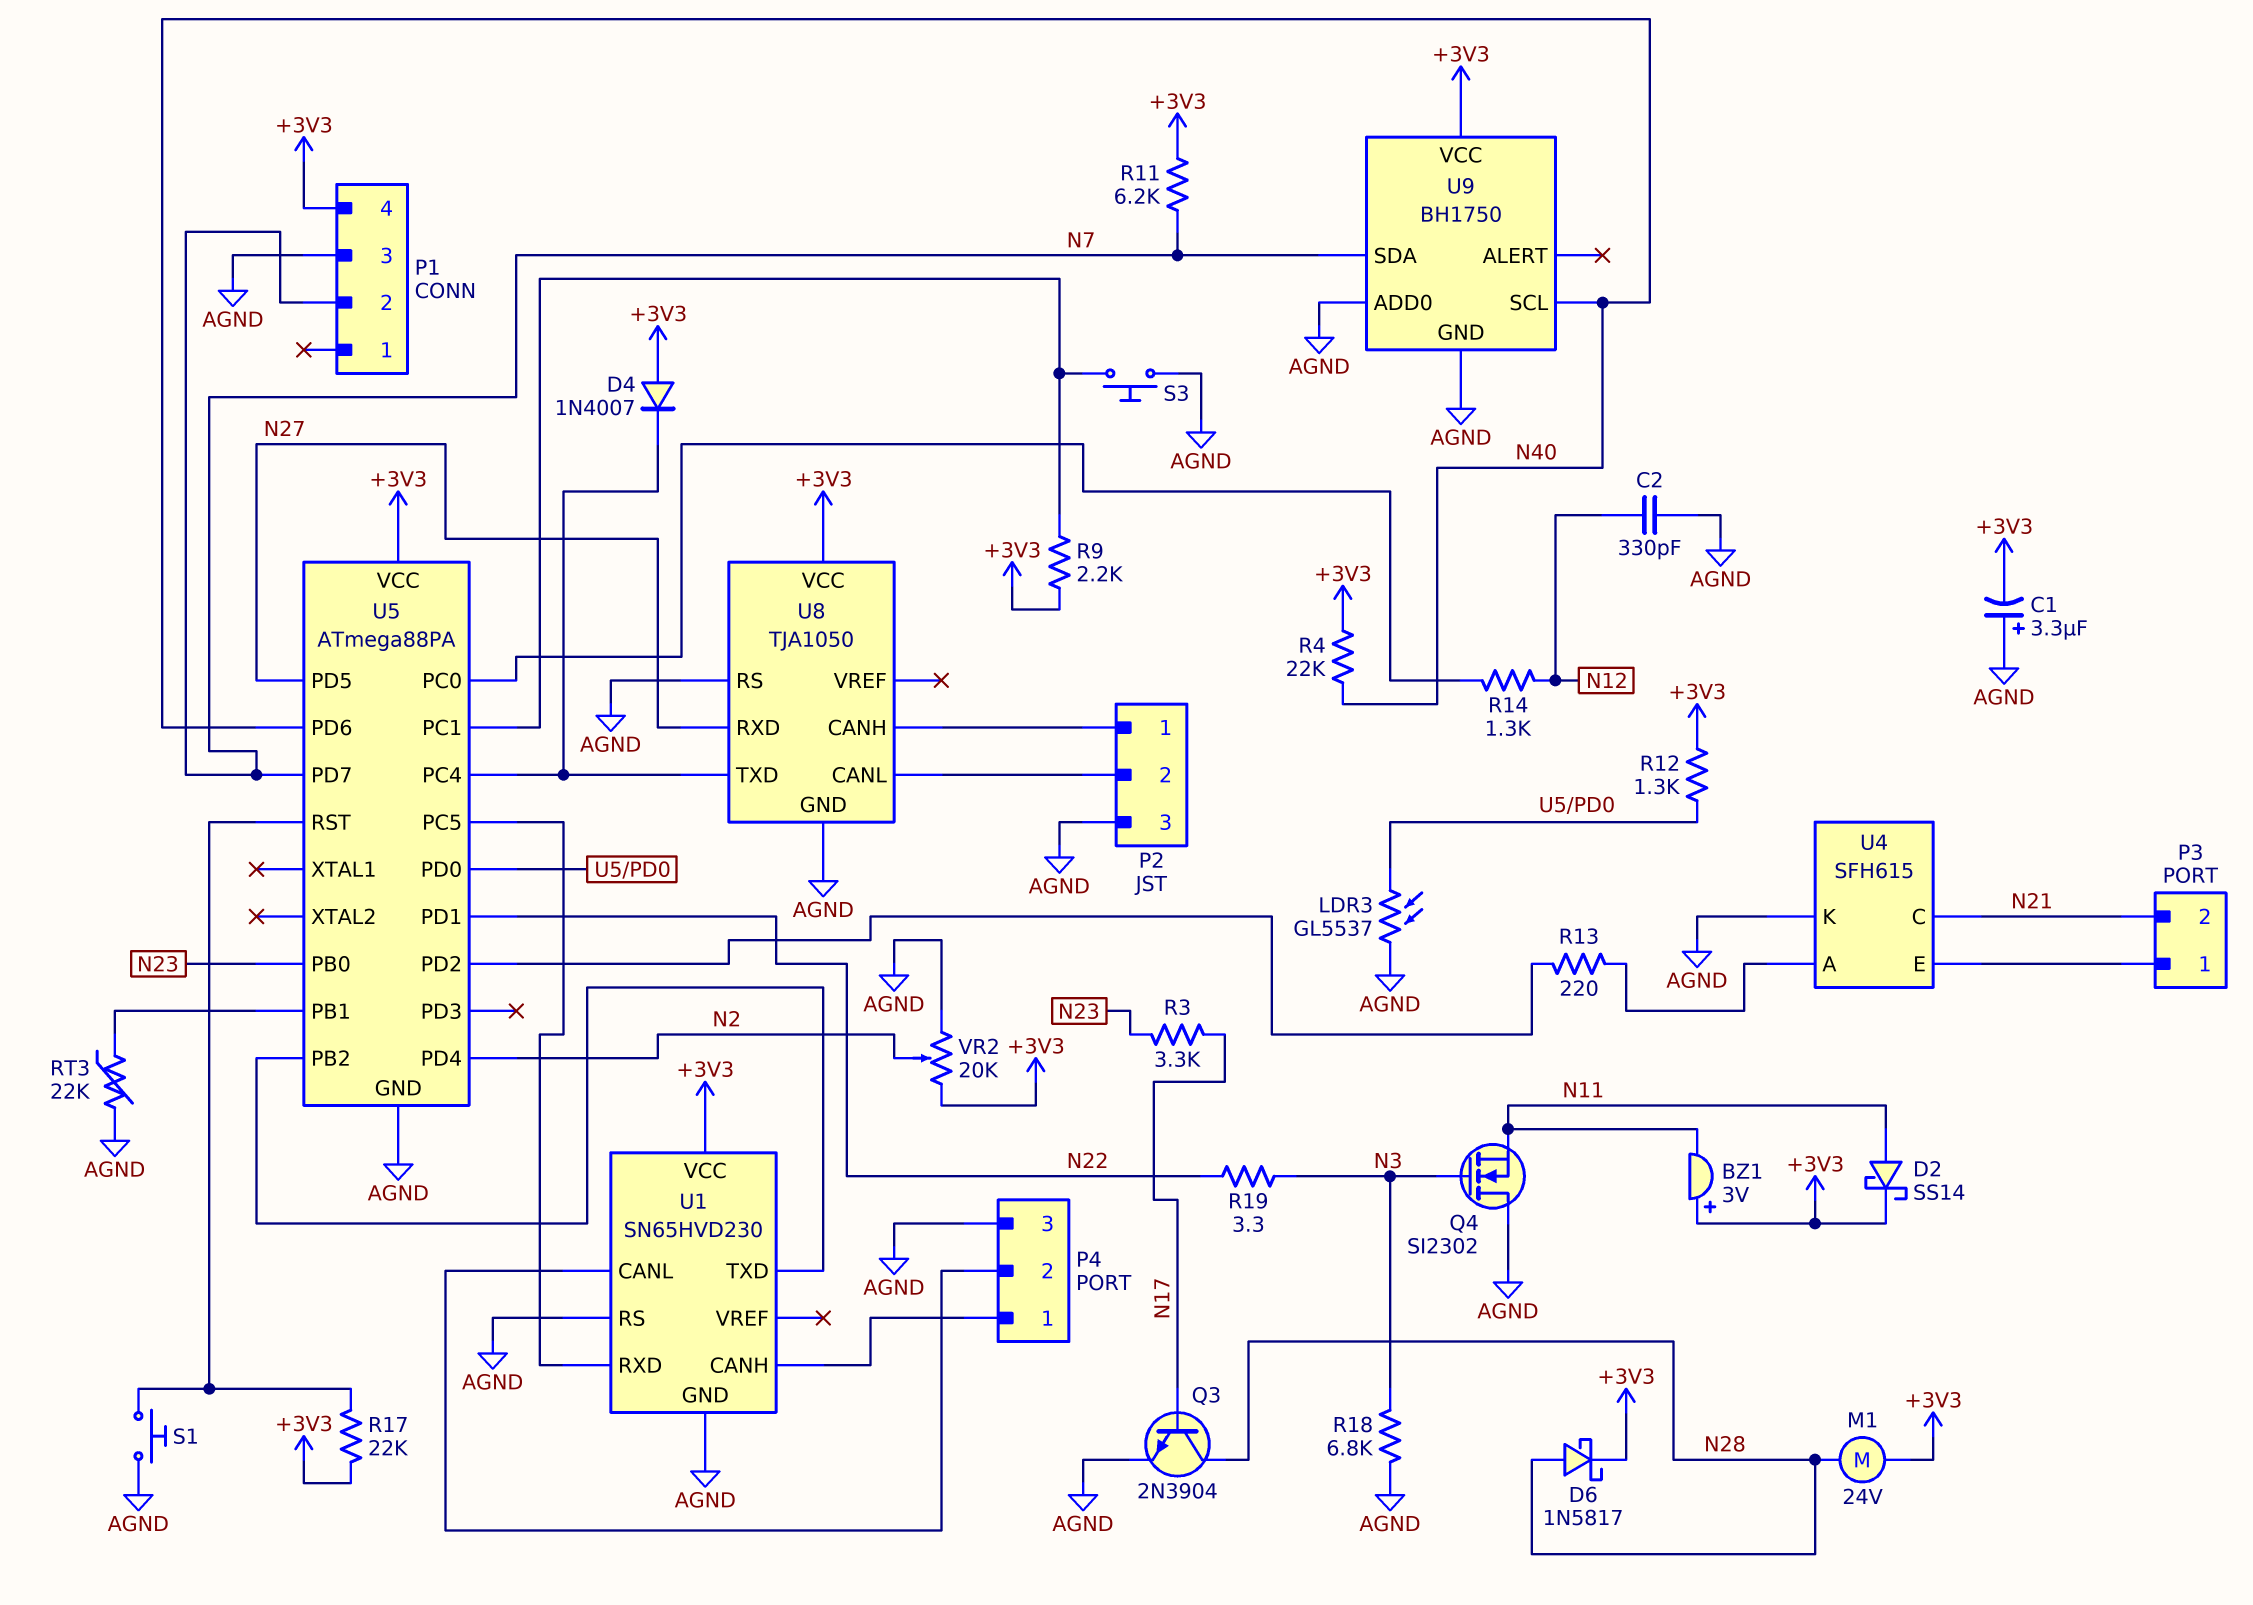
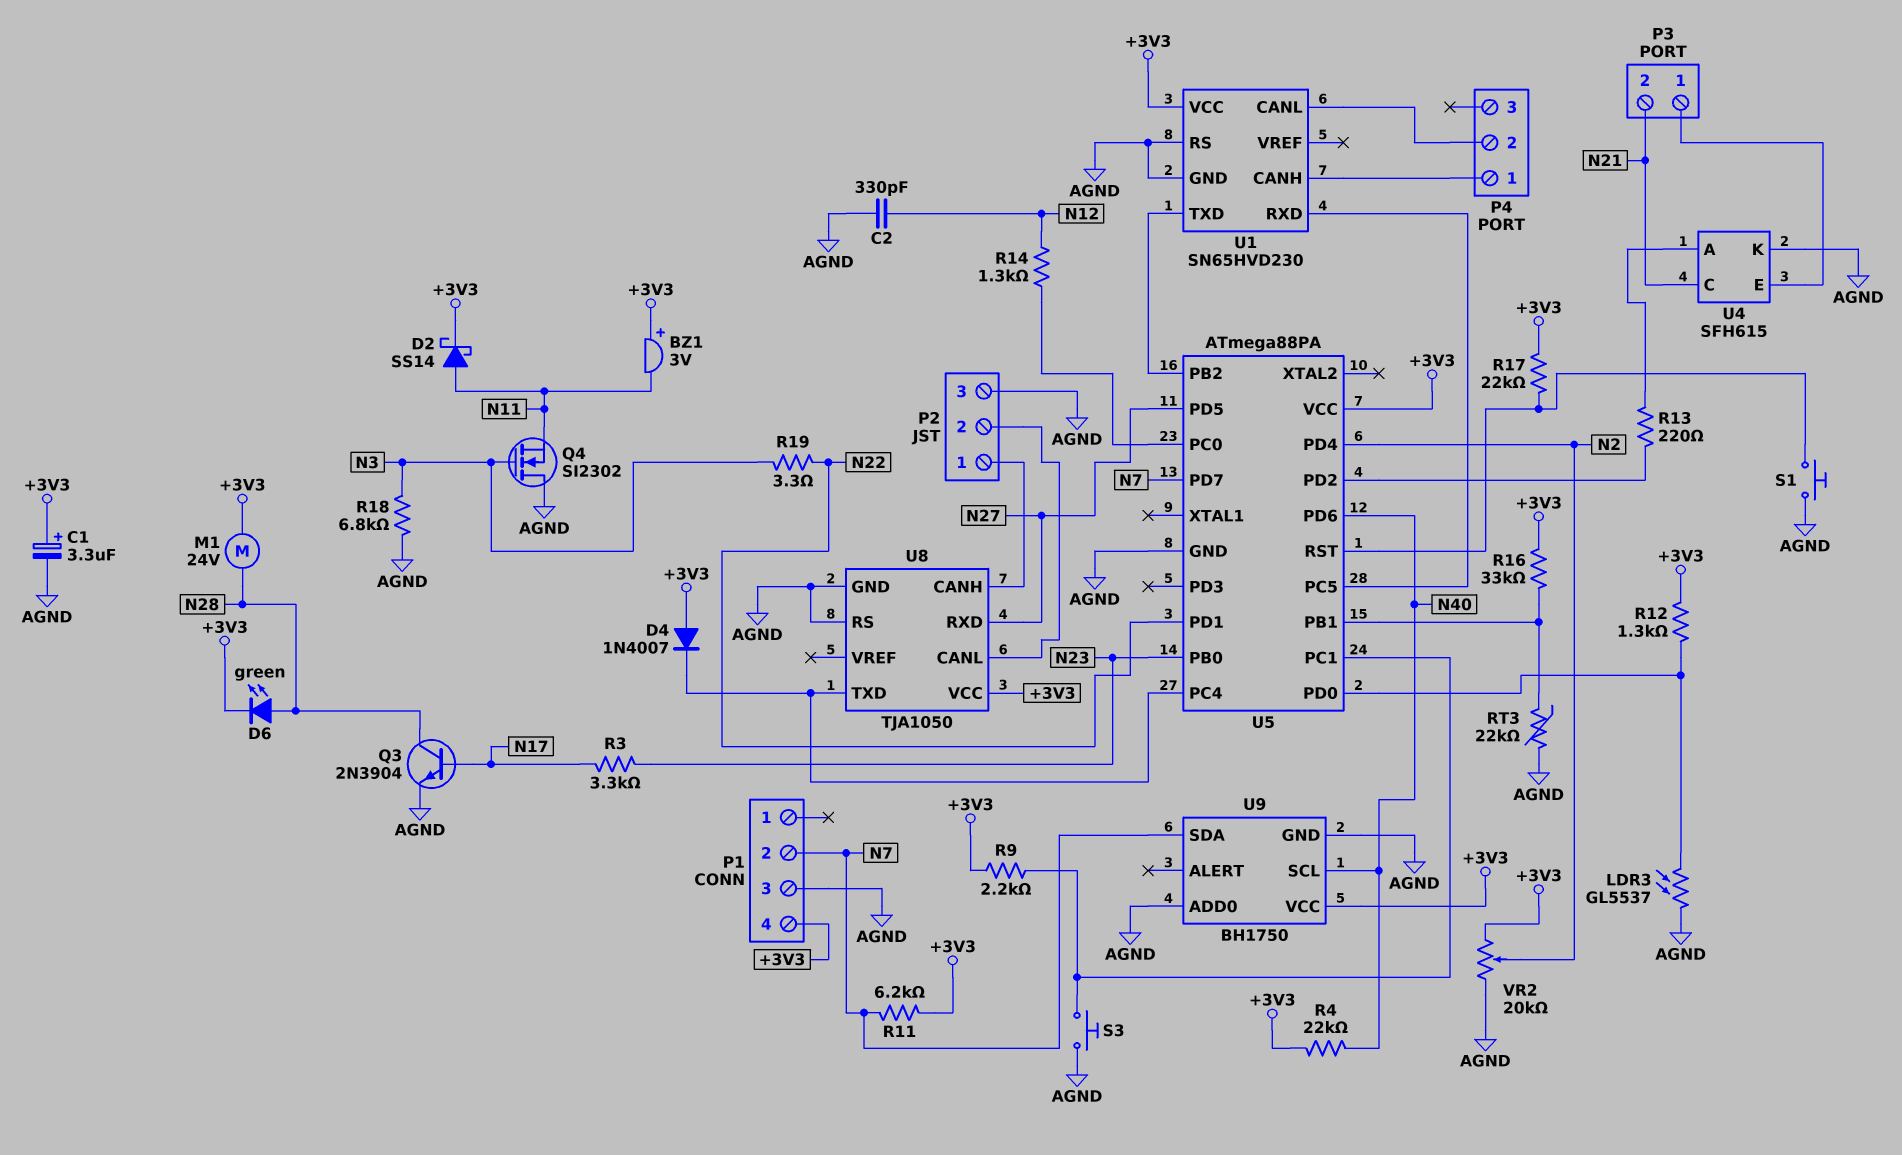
C1: 3.3uF (plus AGND, minus +3V3) -> 3.3uF (plus +3V3, minus AGND)
D6: schottky 1N5817 (A N28, K +3V3) -> LED green (A N28, K +3V3)
P4 pin 3: AGND -> none
R16: none -> 33k (+3V3, U5/PB1)

